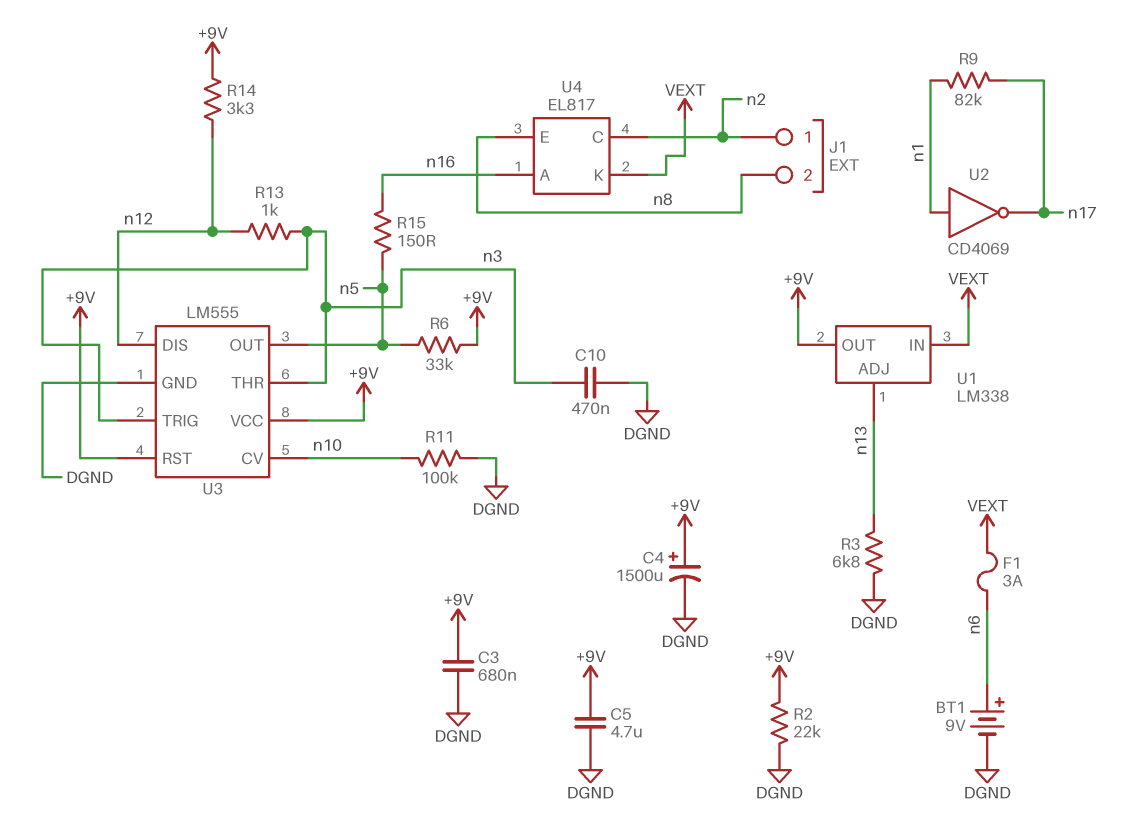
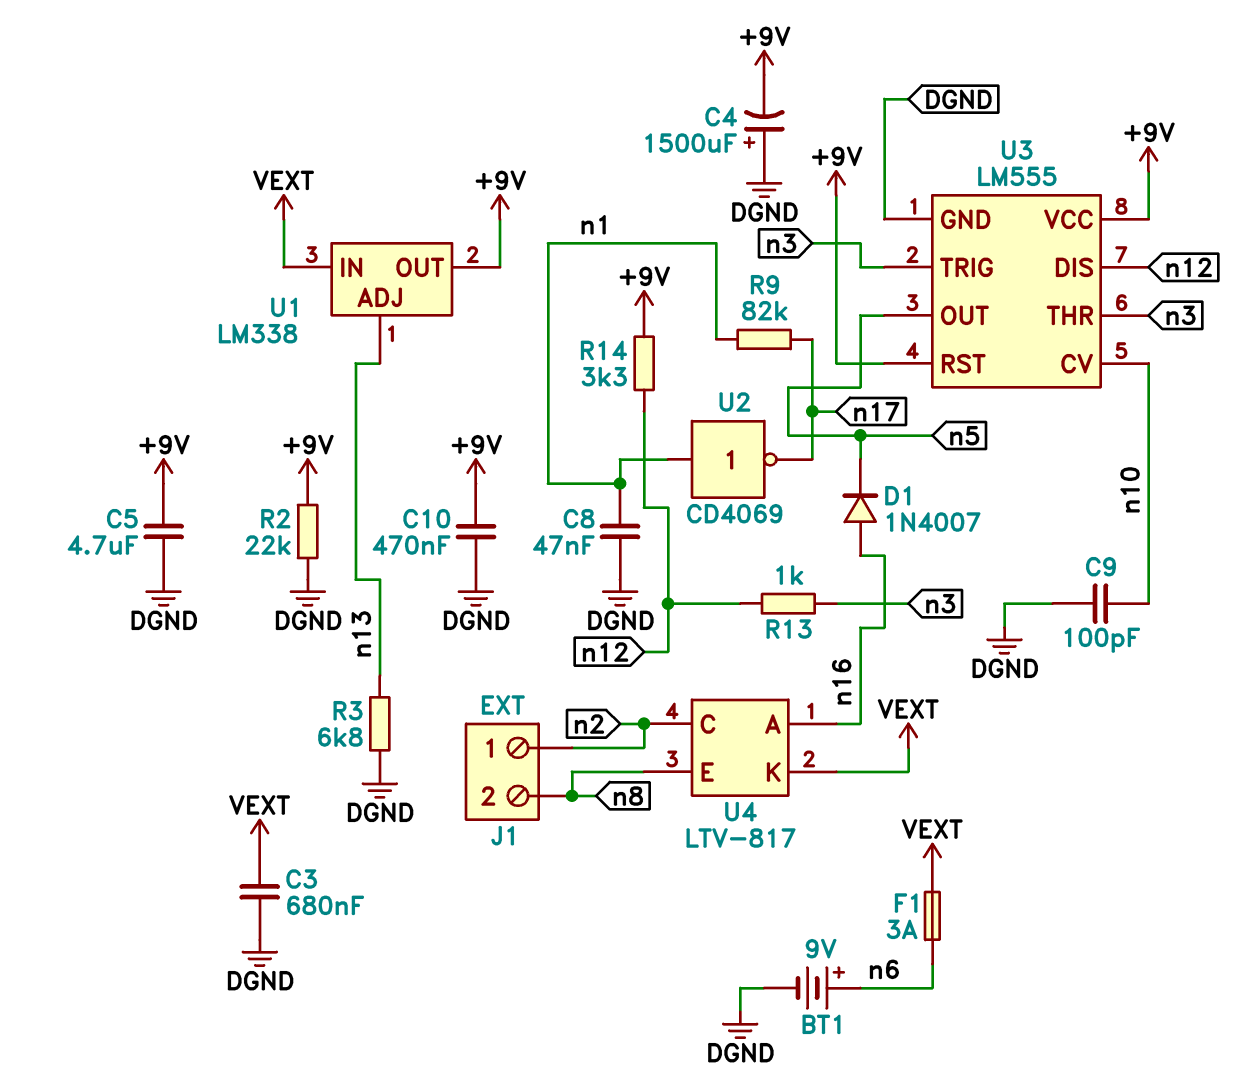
C3: 680nF (+9V, DGND) -> 680nF (DGND, VEXT)
C4: 1500uF (plus +9V, minus DGND) -> 1500uF (plus DGND, minus +9V)
C8: none -> 47nF (DGND, n1)
C9: none -> 100pF (DGND, n10)
C10: 470nF (DGND, n3) -> 470nF (+9V, DGND)
D1: none -> diode 1N4007 (A n16, K n5)
R6: 33k (+9V, n5) -> none
R11: 100k (DGND, n10) -> none
R15: 150 (n5, n16) -> none
U4: EL817 -> LTV-817

